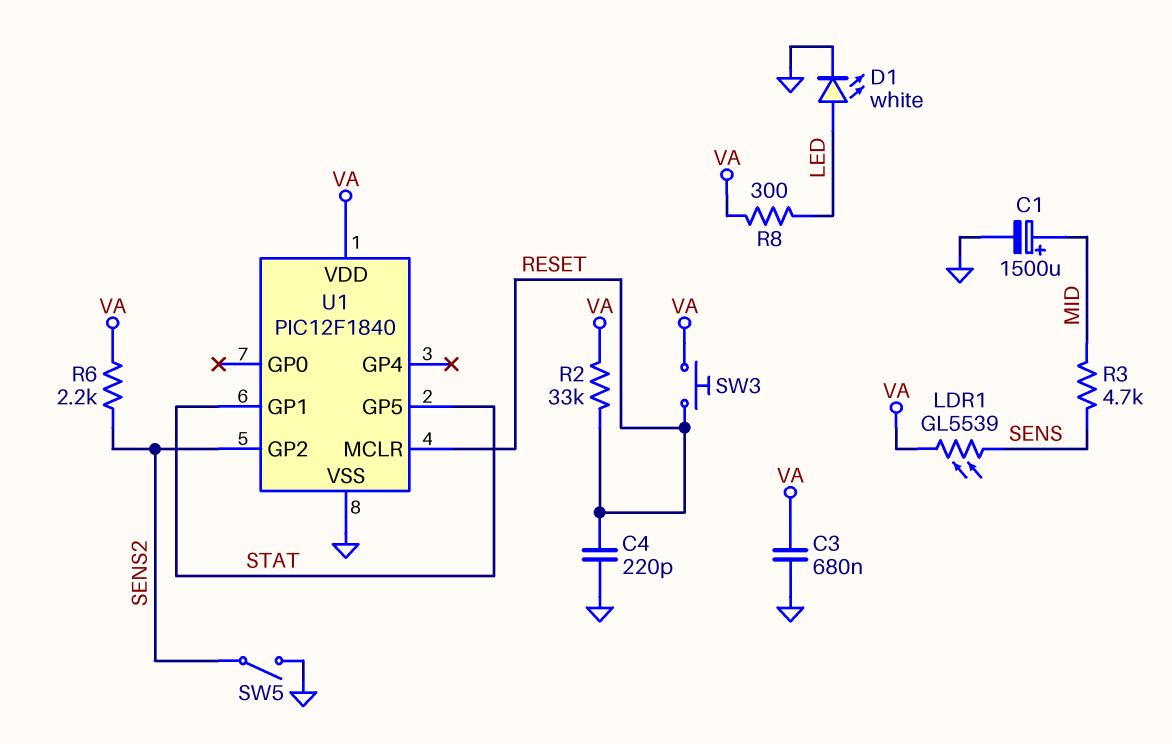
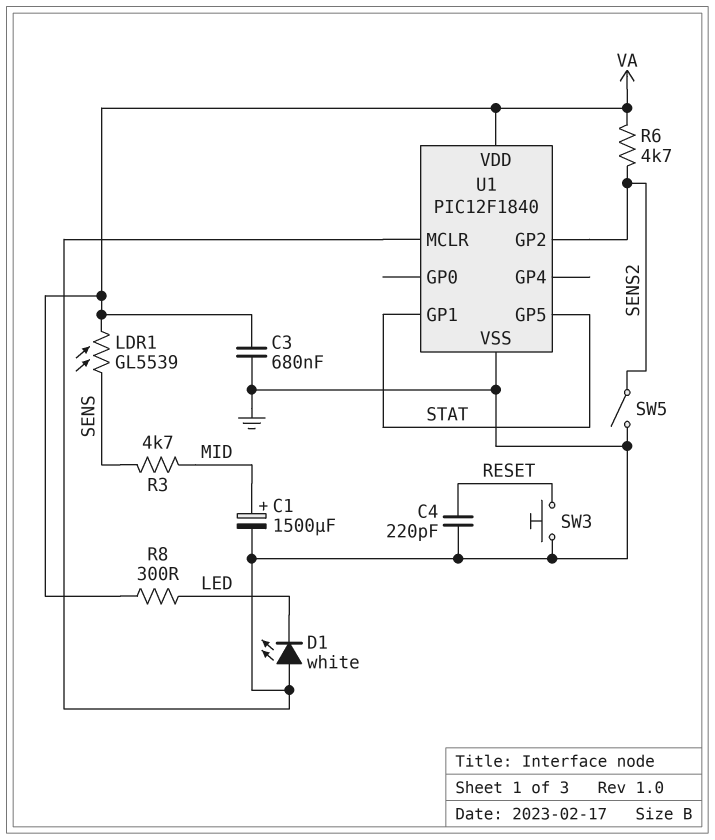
D1: LED white (A LED, K GND) -> LED white (A GND, K LED)
R2: 33k (RESET, VA) -> none
R6: 2.2k (SENS2, VA) -> 4.7k (SENS2, VA)
SW3: button (RESET, VA) -> button (GND, RESET)
U1 pin MCLR: RESET -> GND

